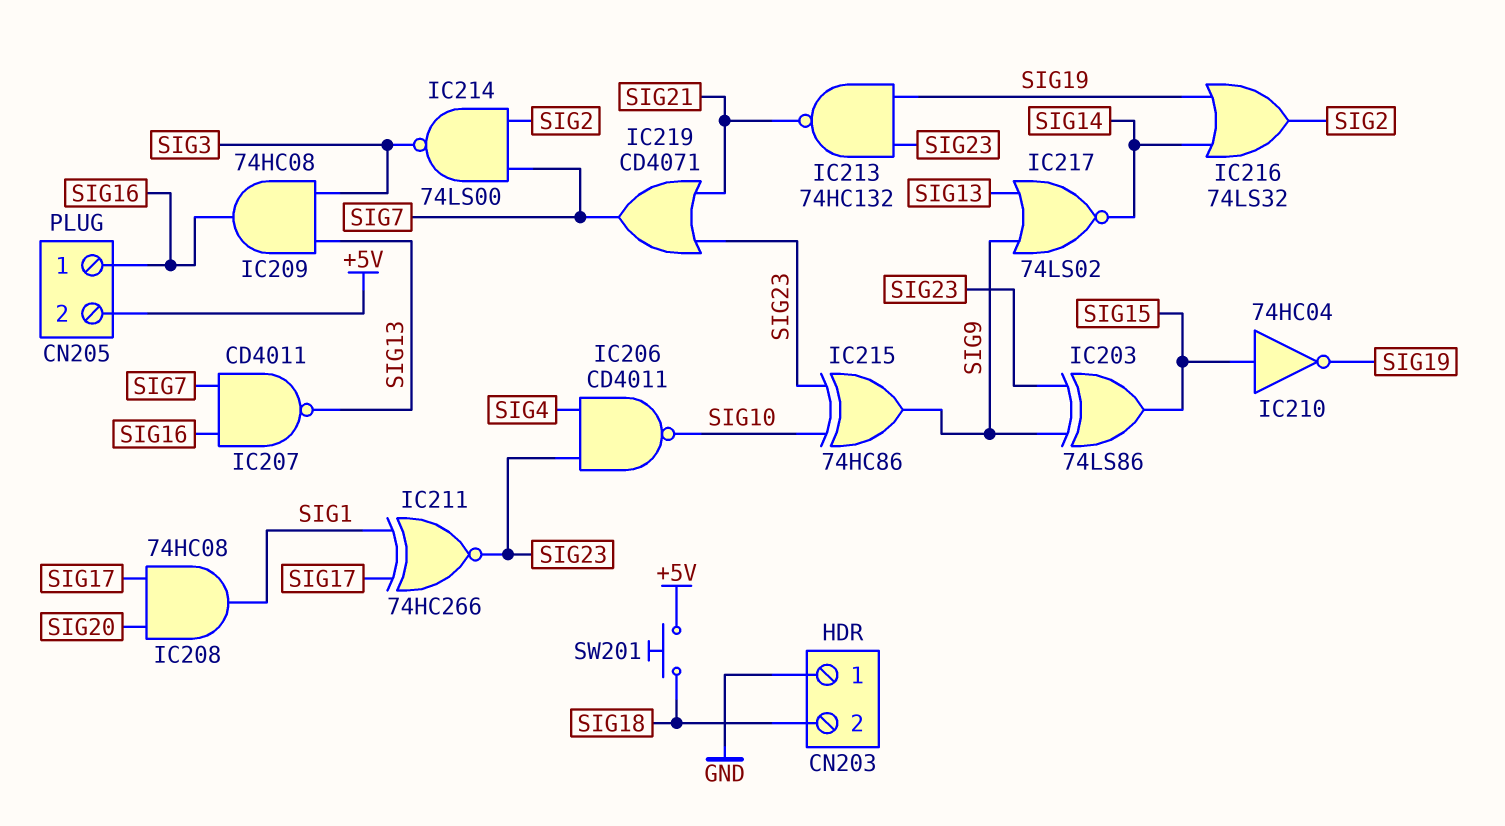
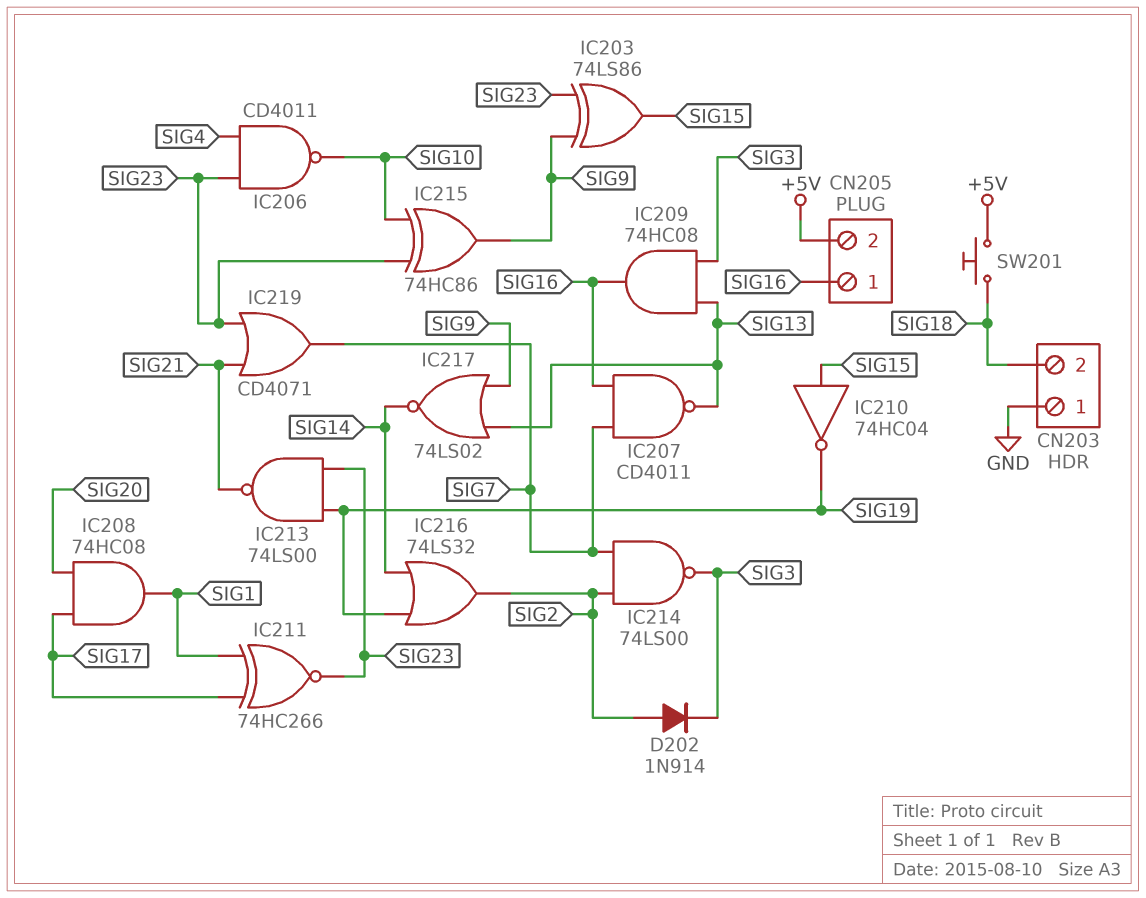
D202: none -> diode 1N914 (A SIG2, K SIG3)
IC213: NAND 74HC132 (in SIG19, in SIG23, out SIG21) -> NAND 74LS00 (in SIG19, in SIG23, out SIG21)

